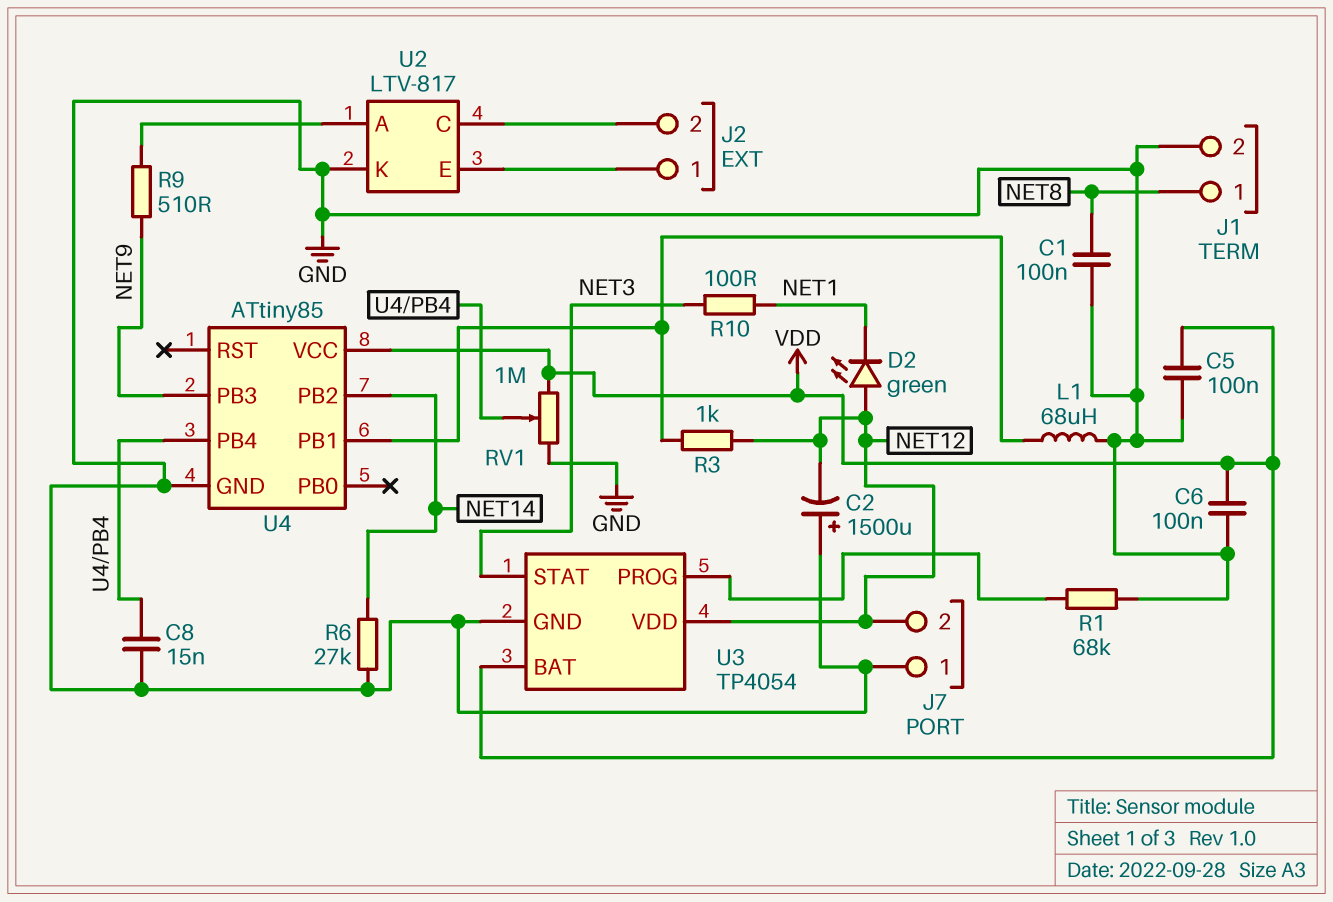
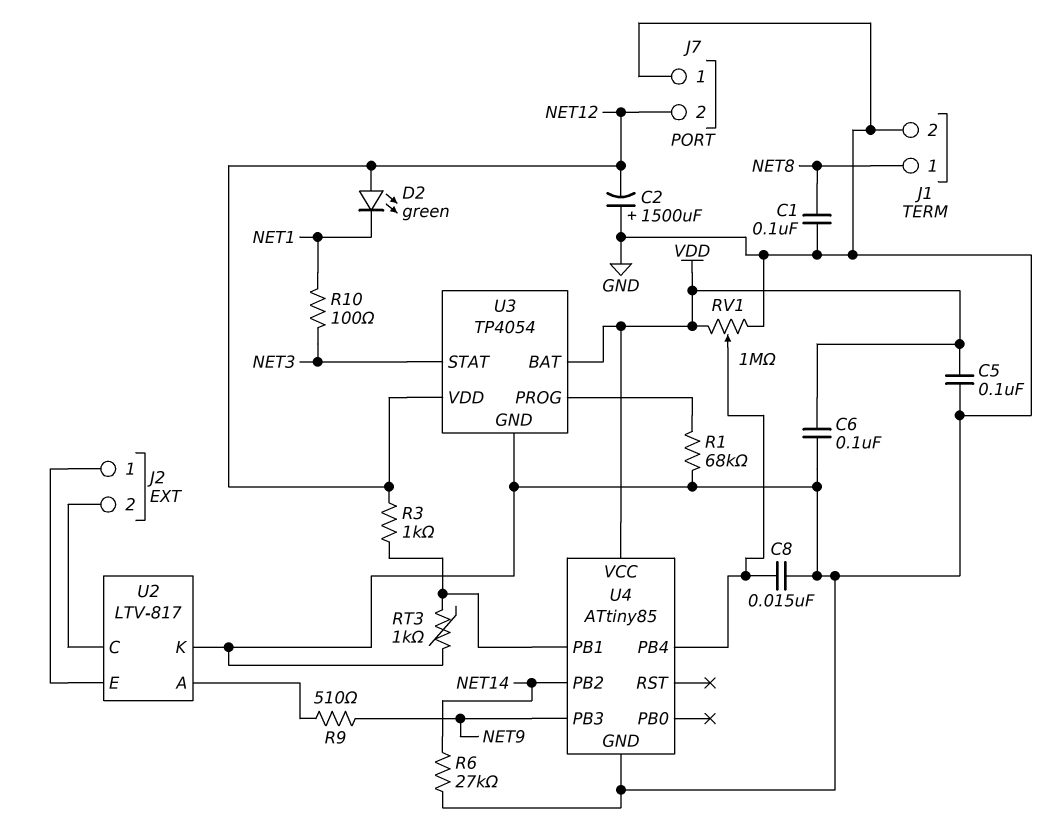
L1: 68uH (GND, U4/PB1) -> none
RT3: none -> 1k (GND, U4/PB1)

